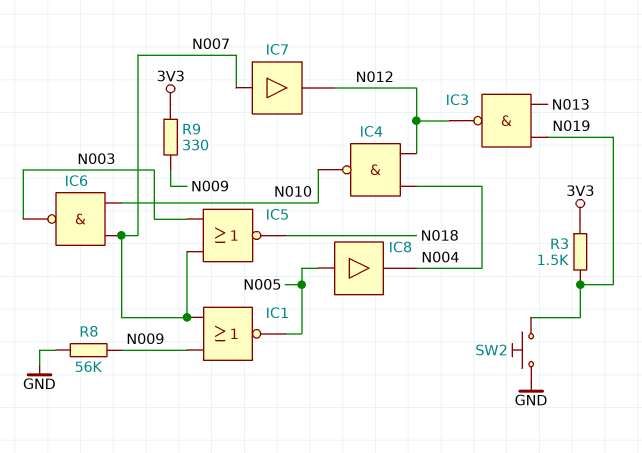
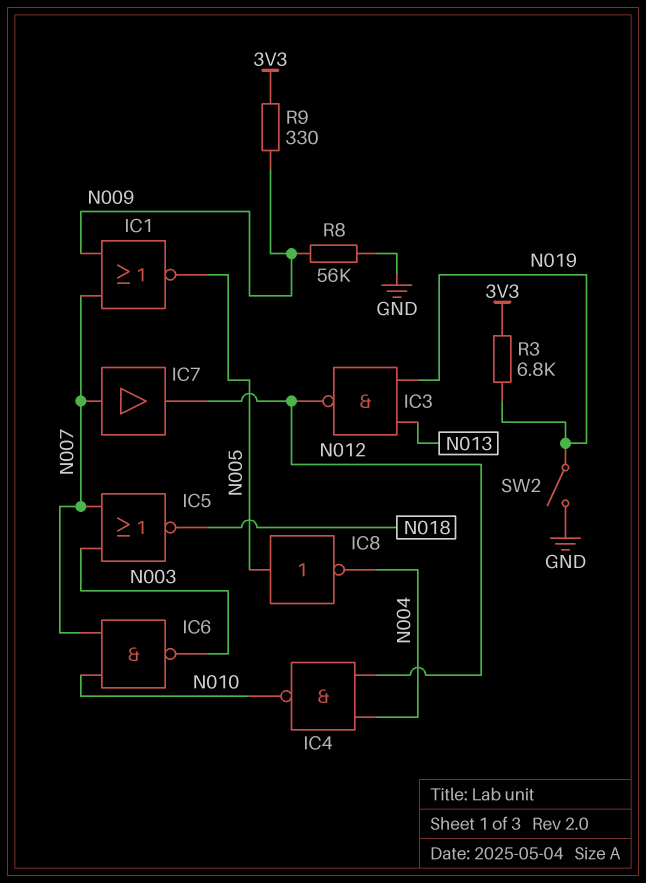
IC8: buffer (in N005, out N004) -> NOT (in N005, out N004)
R3: 1.5k (3V3, N019) -> 6.8k (3V3, N019)
SW2: button (GND, N019) -> switch (GND, N019)

